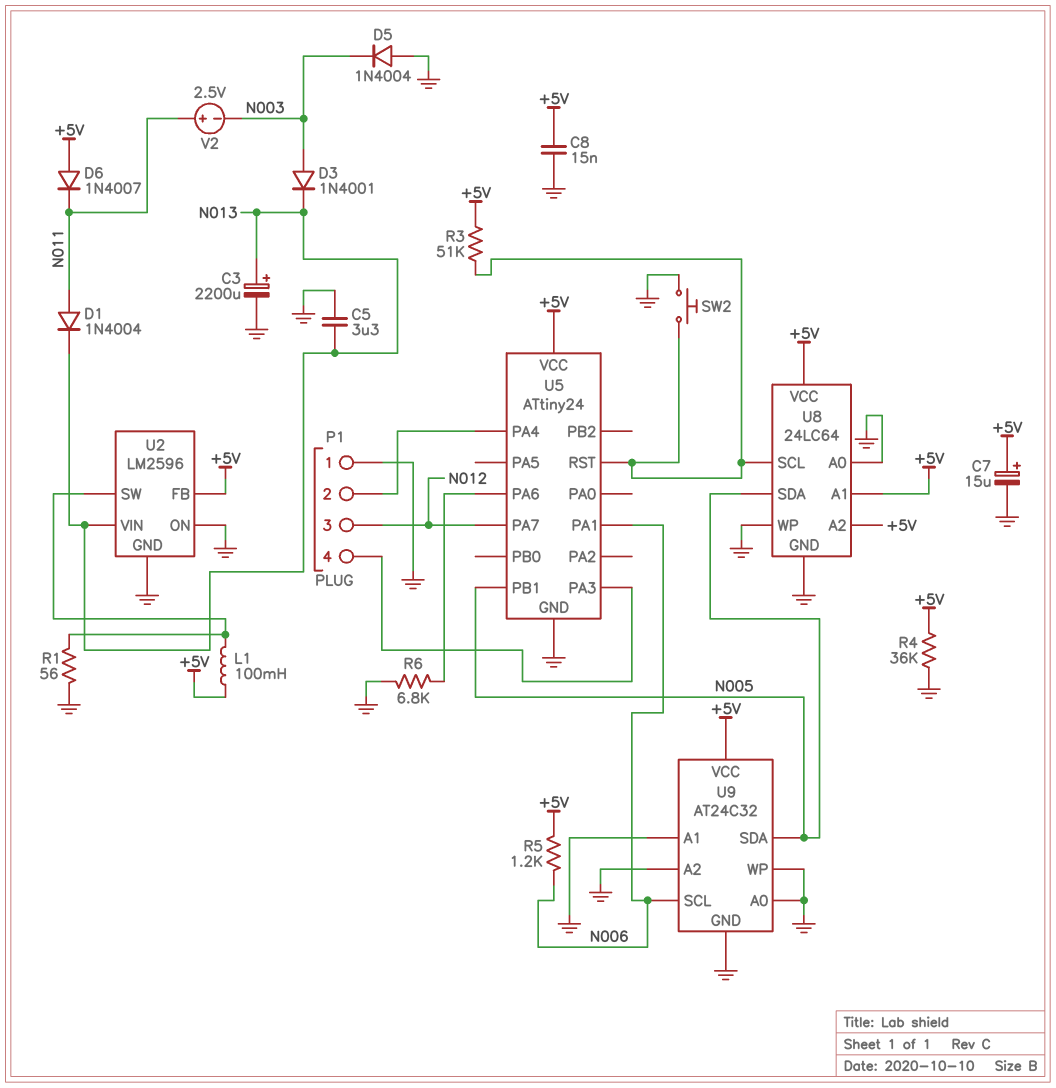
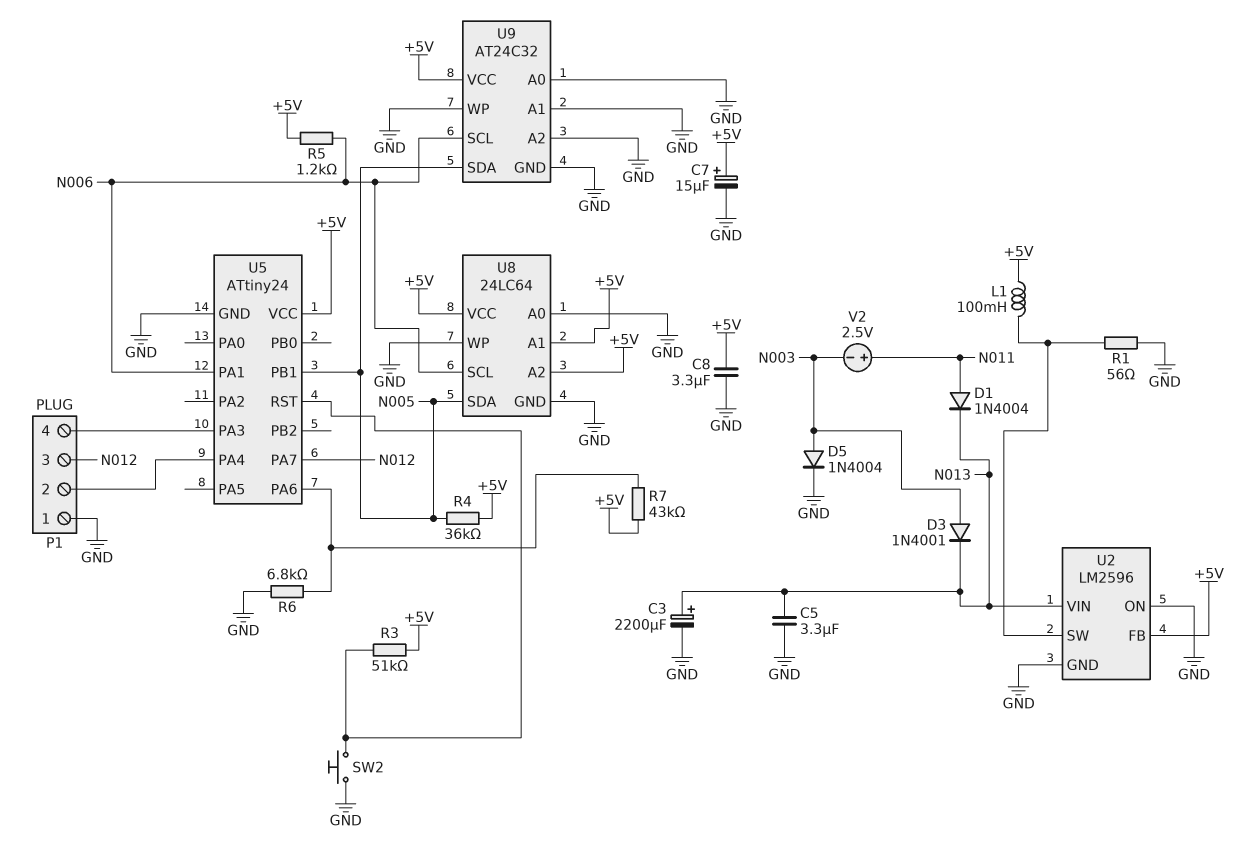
C8: 15nF (+5V, GND) -> 3.3uF (+5V, GND)
D5: diode 1N4004 (A GND, K N003) -> diode 1N4004 (A N003, K GND)
D6: diode 1N4007 (A +5V, K N011) -> none
R4: 36k (+5V, GND) -> 36k (+5V, N005)
R7: none -> 43k (+5V, U5/PA6)
U8 pin SCL: U5/RST -> N006

